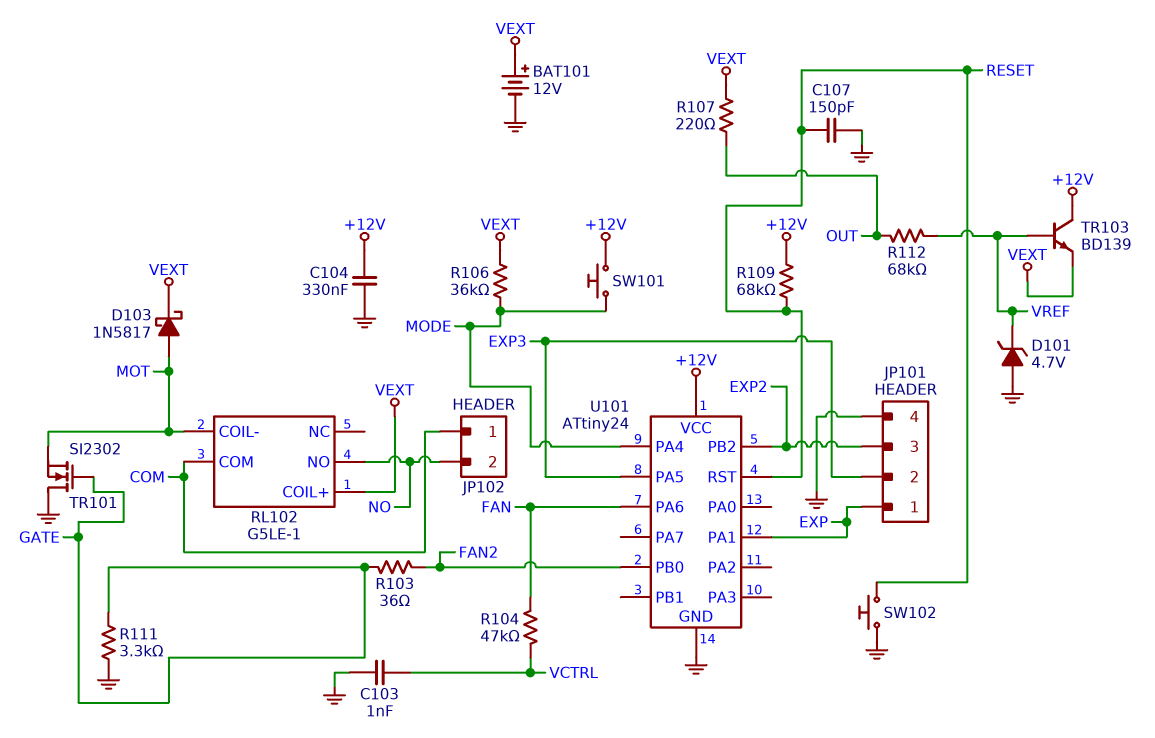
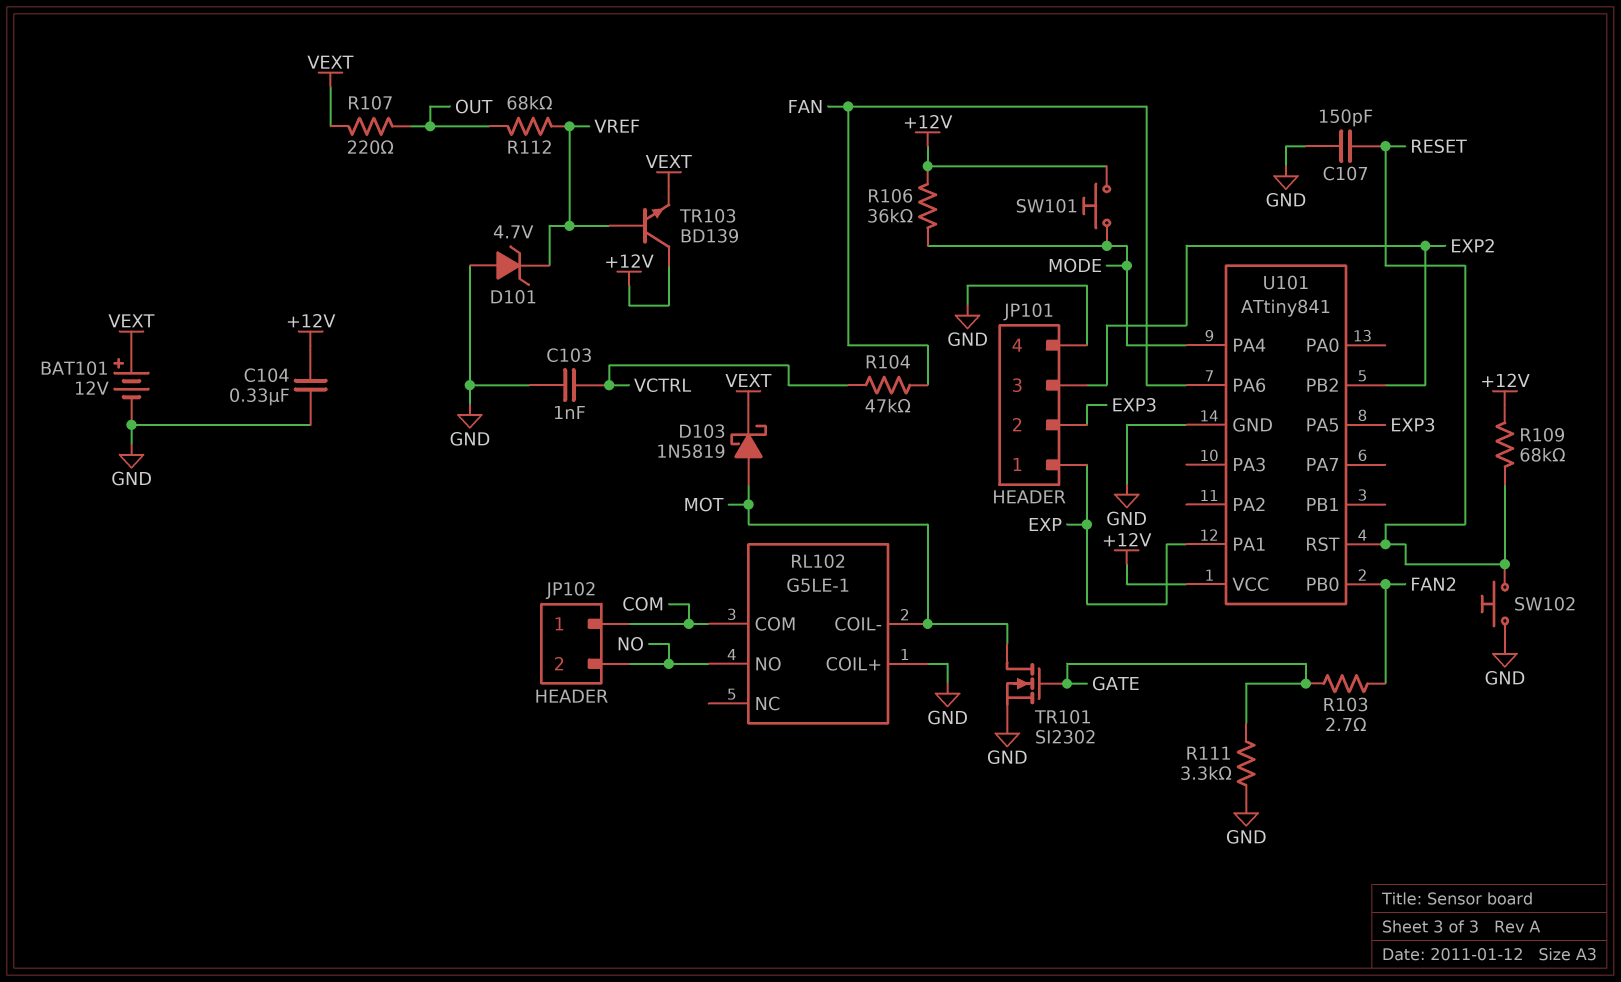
D103: schottky 1N5817 (A MOT, K VEXT) -> schottky 1N5819 (A MOT, K VEXT)
R103: 36 (FAN2, GATE) -> 2.7 (FAN2, GATE)
R106: 36k (MODE, VEXT) -> 36k (+12V, MODE)
RL102 pin COIL+: VEXT -> GND
TR101: NMOS SI2302 (G GATE, D GND, S MOT) -> NMOS SI2302 (G GATE, D MOT, S GND)
U101: ATtiny24 -> ATtiny841

